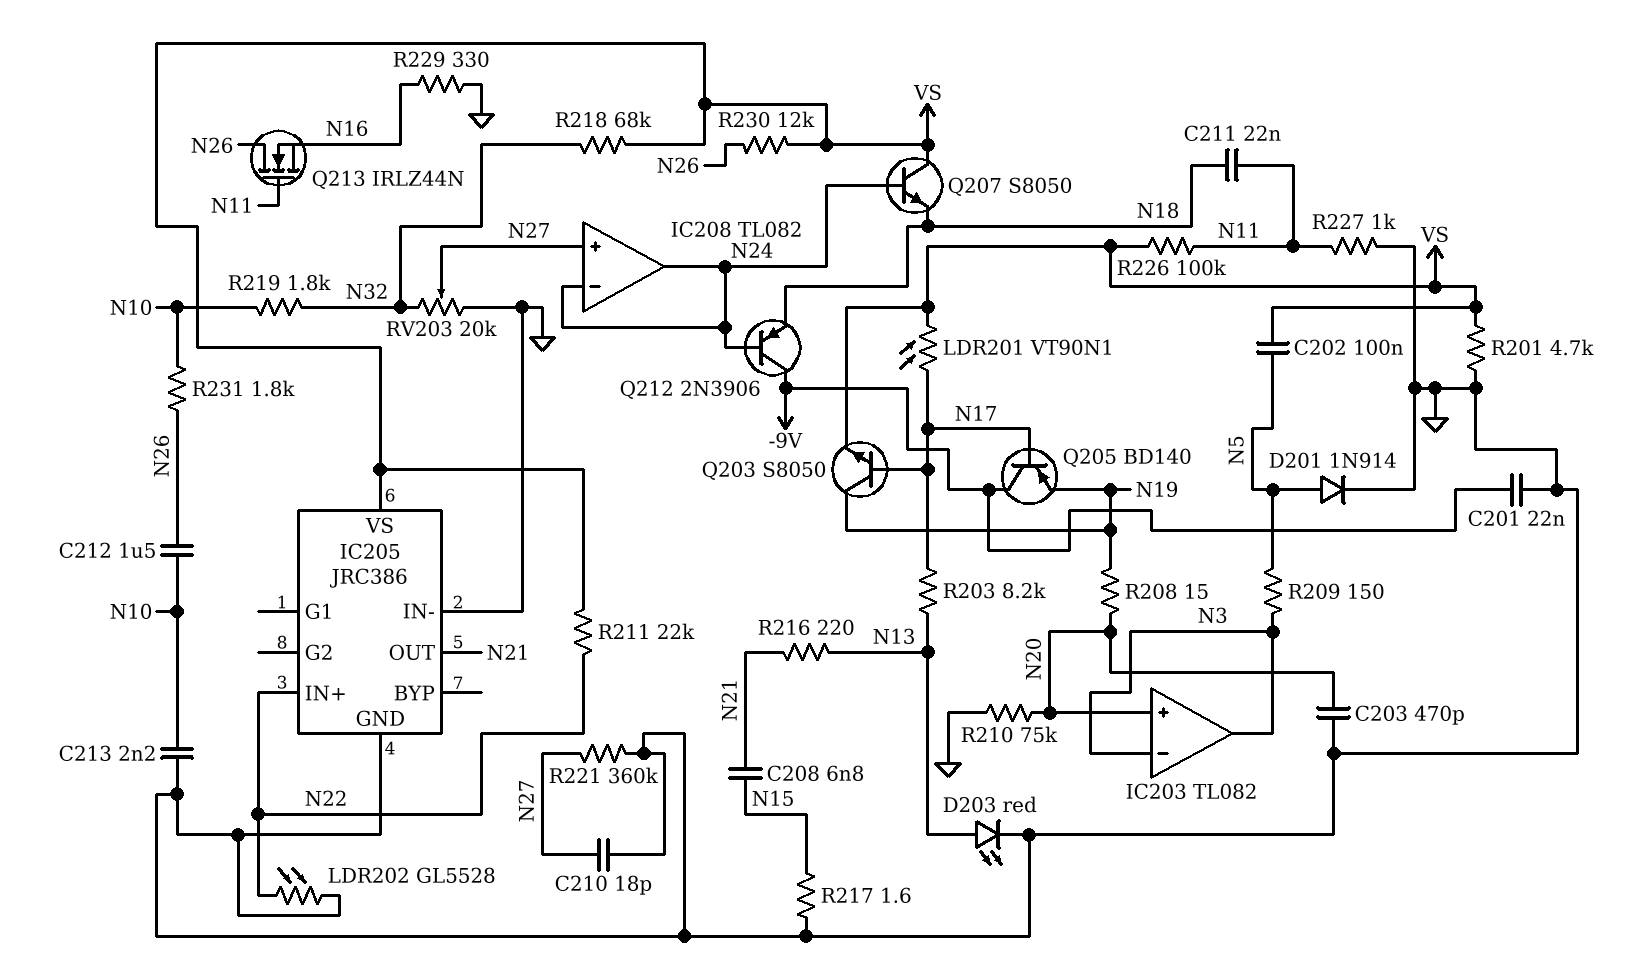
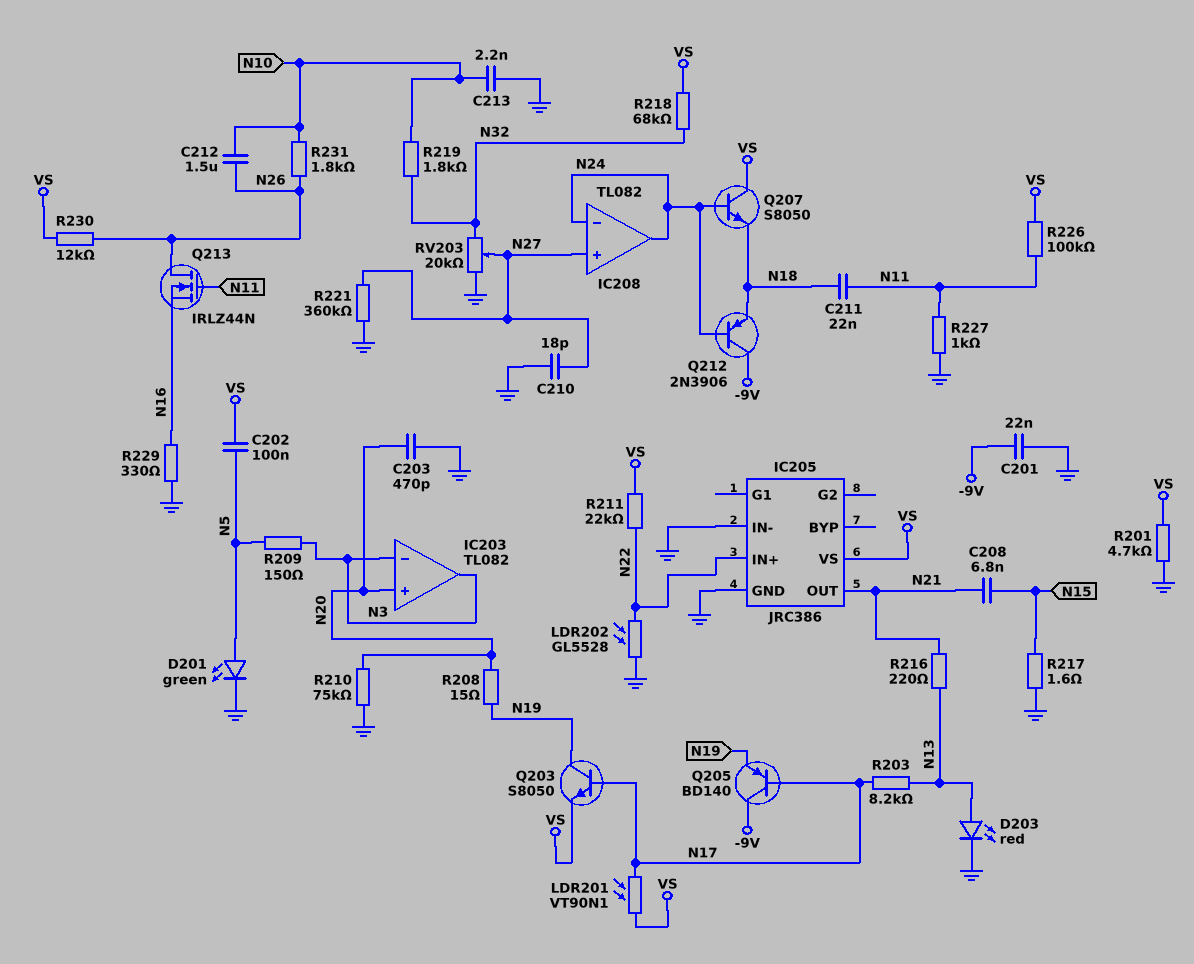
D201: diode 1N914 (A N5, K GND) -> LED green (A N5, K GND)

